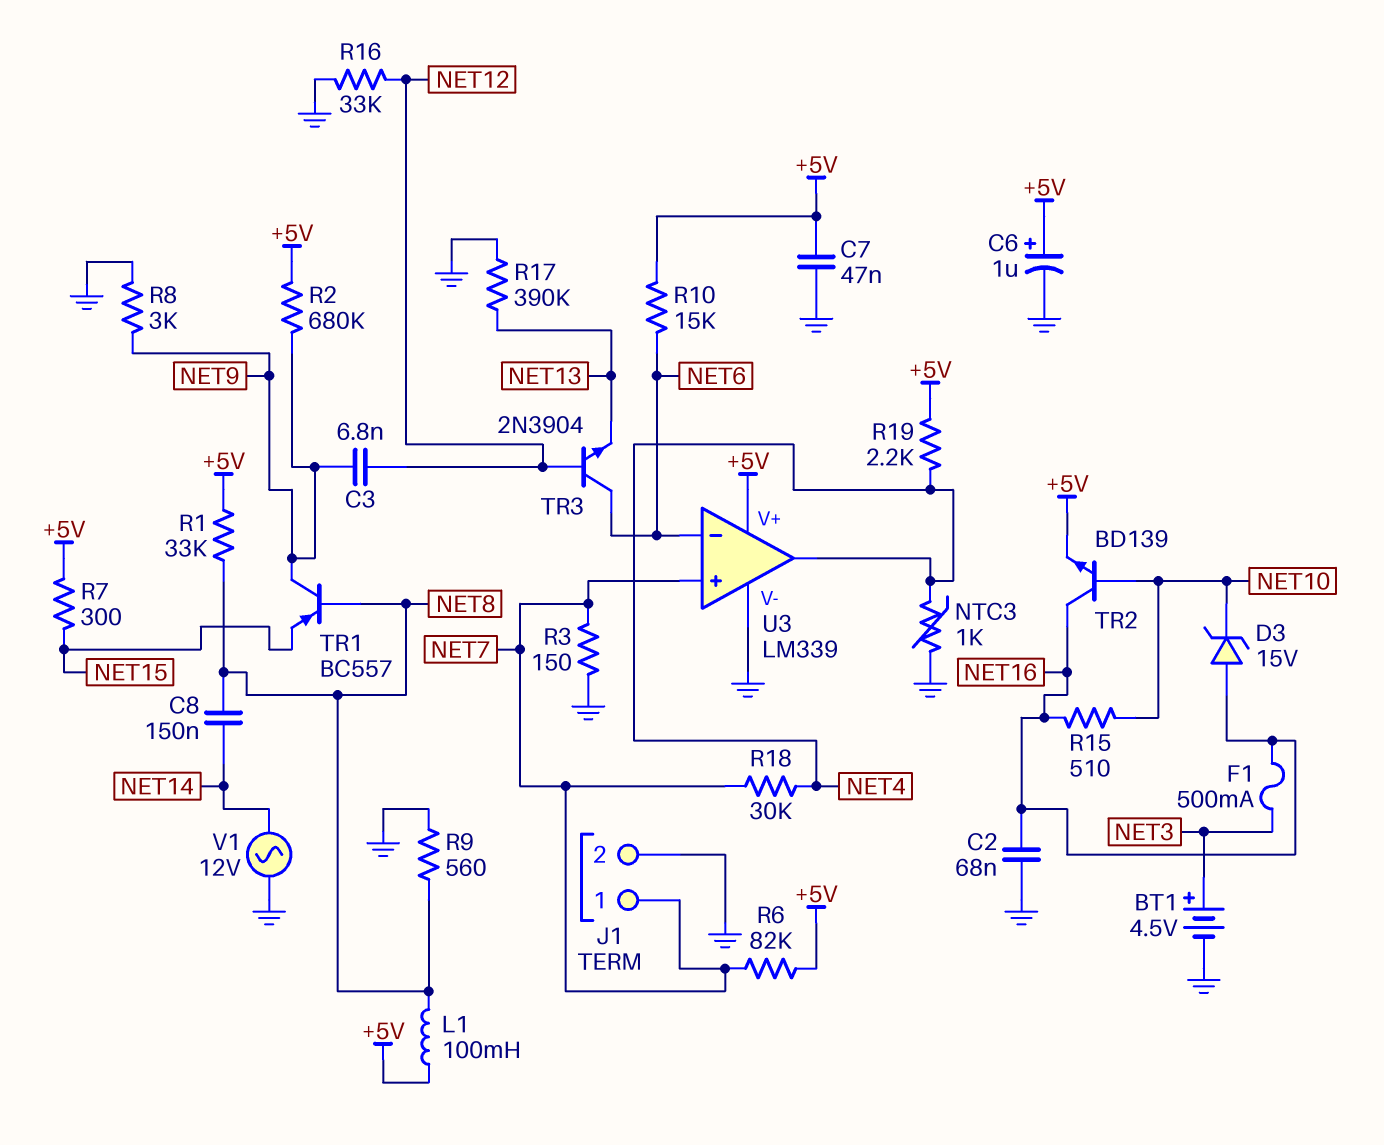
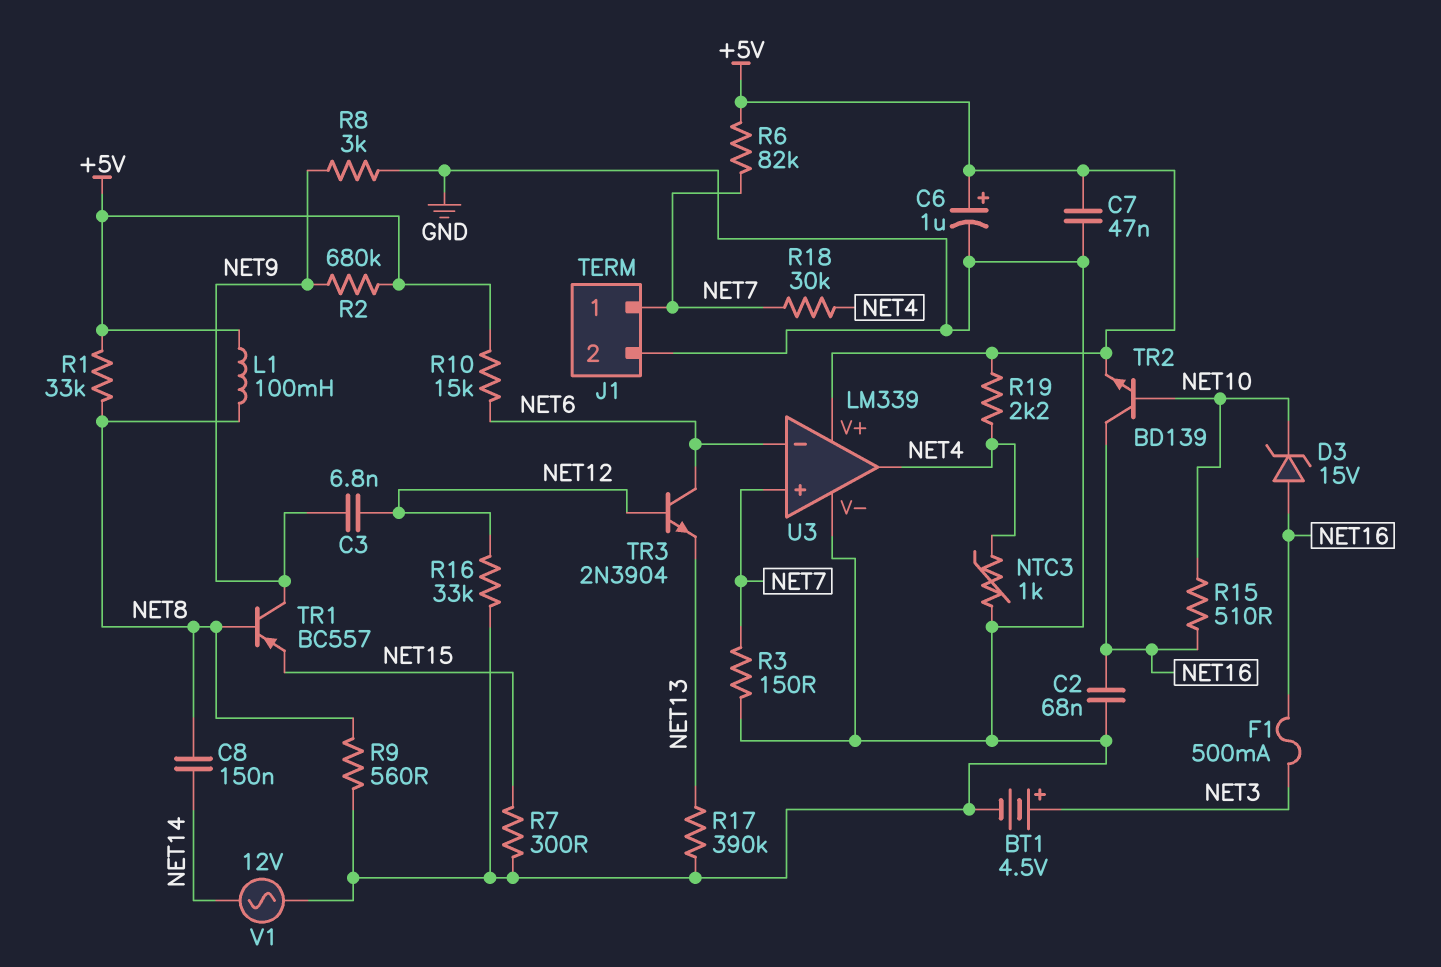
R7: 300 (+5V, NET15) -> 300 (GND, NET15)

